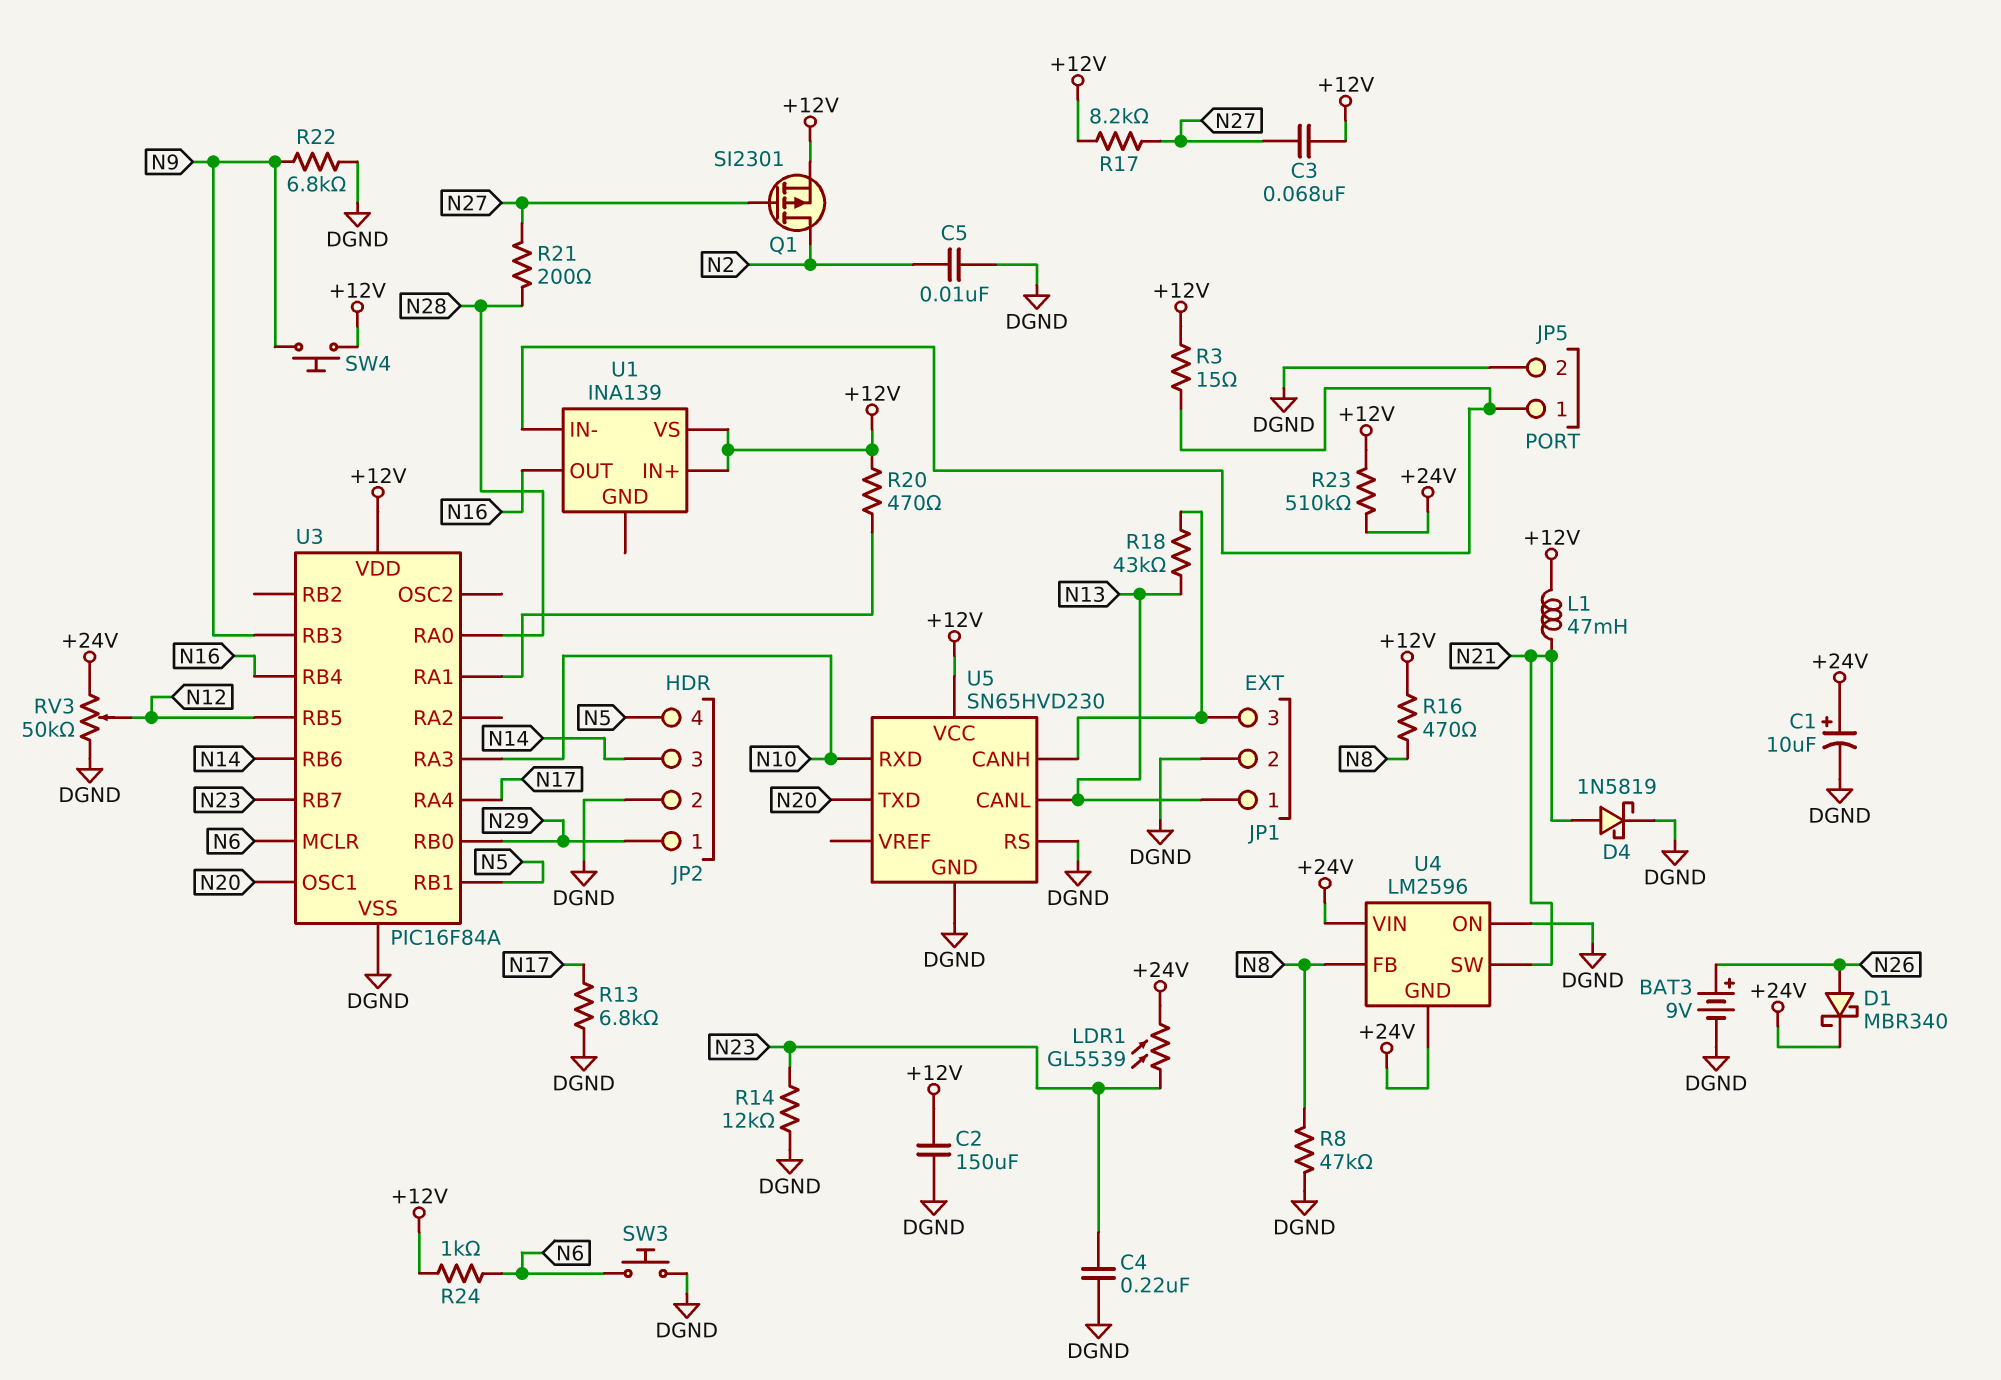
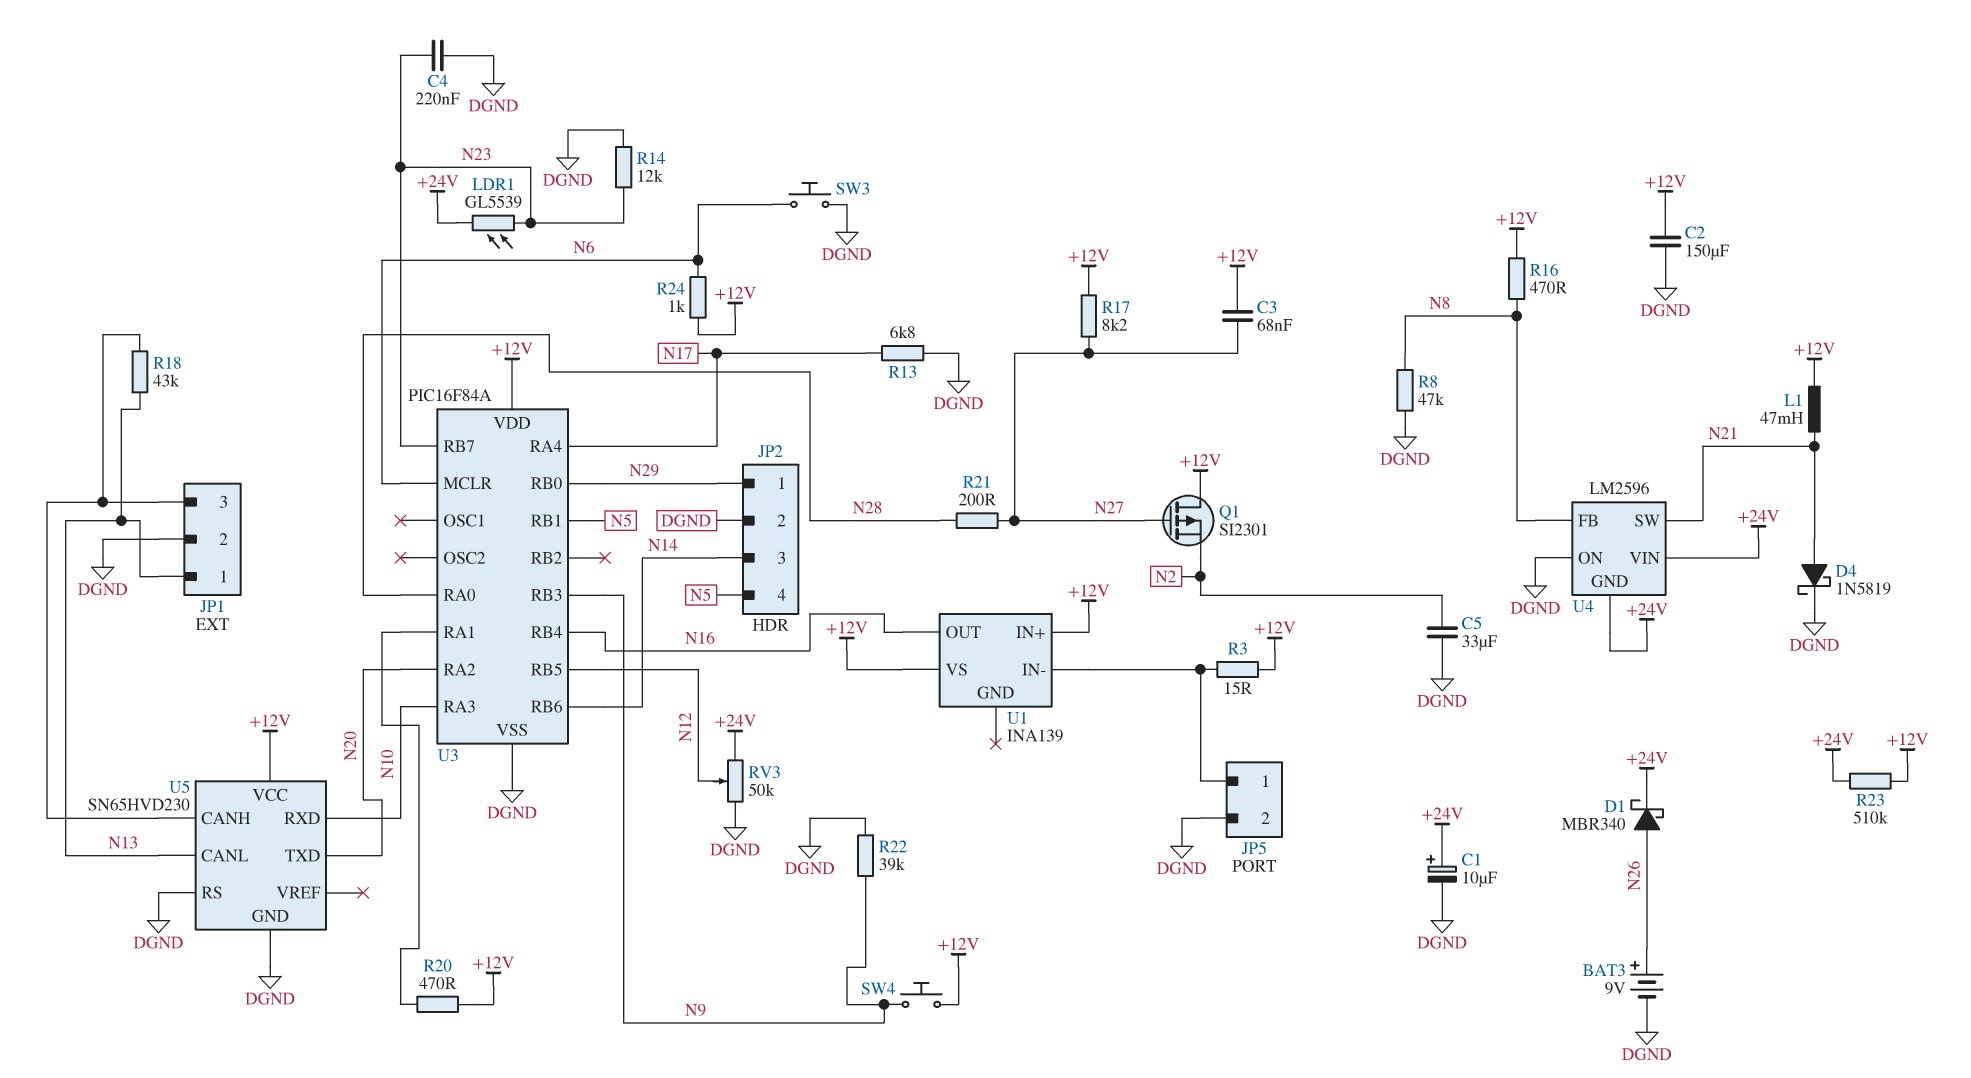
C5: 10nF (DGND, N2) -> 33uF (DGND, N2)
Q1: PMOS SI2301 (G N27, D N2, S +12V) -> PMOS SI2301 (G N27, D +12V, S N2)
R22: 6.8k (DGND, N9) -> 39k (DGND, N9)
U3 pin OSC1: N20 -> none
U3 pin RA2: none -> N20

